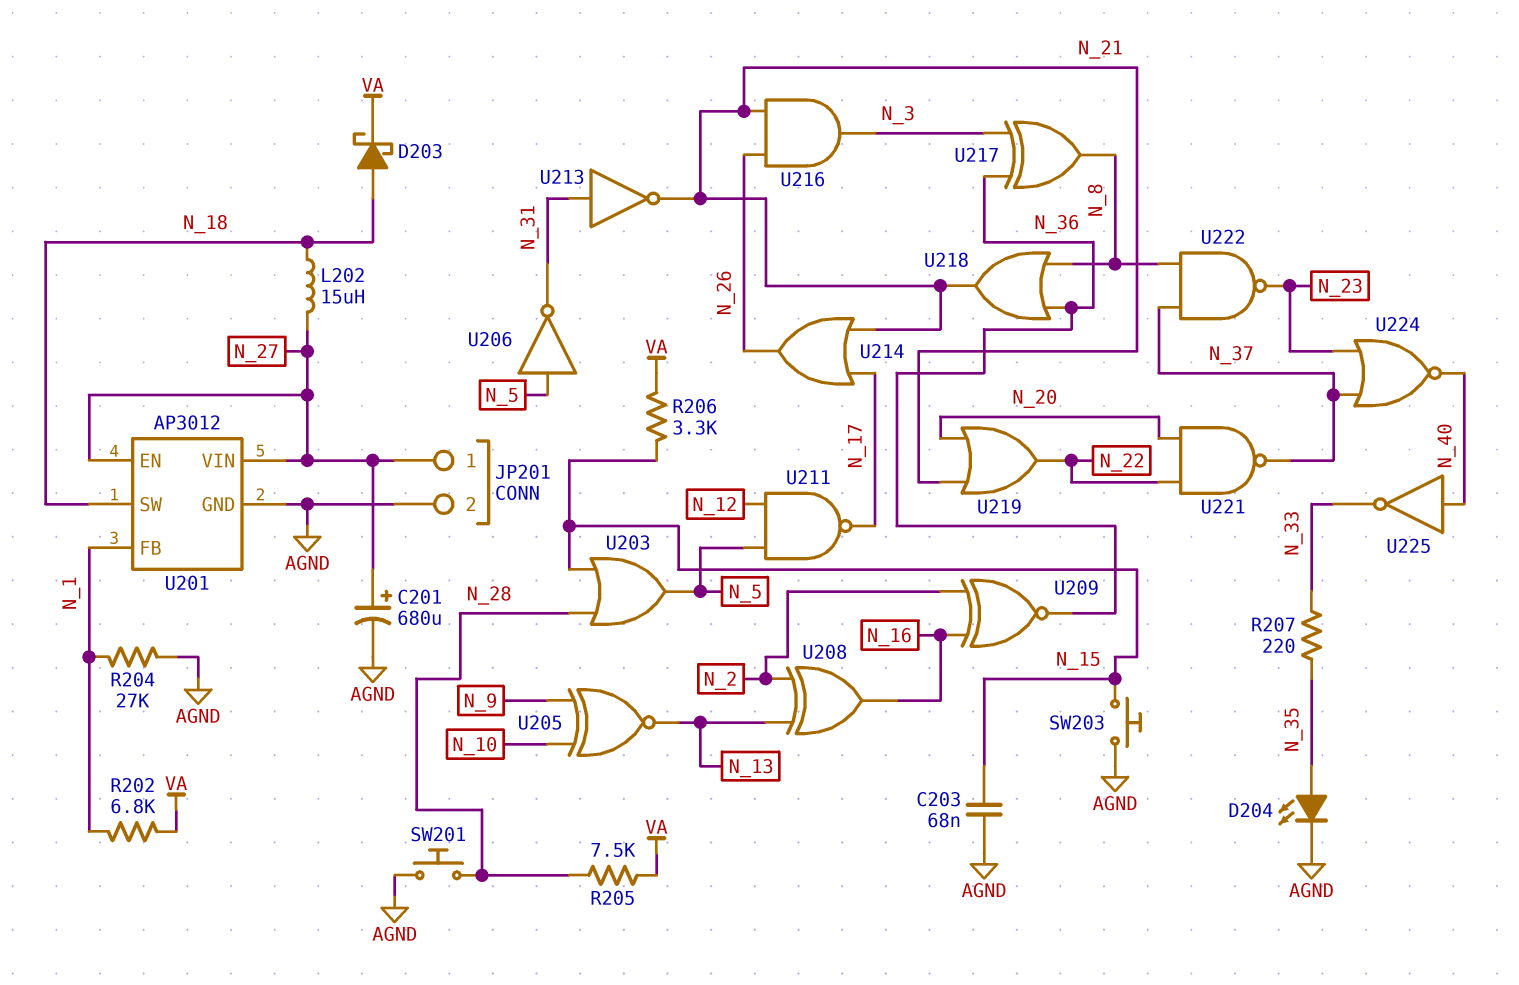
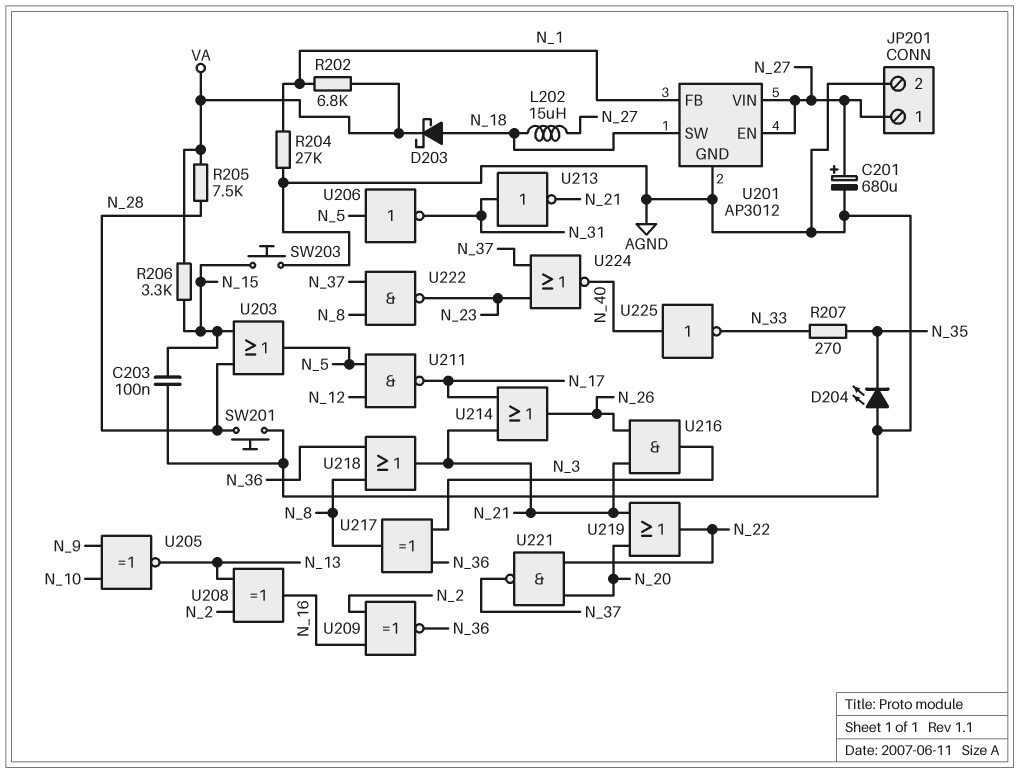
C203: 68nF (AGND, N_15) -> 100nF (AGND, N_15)
D204: LED (A N_35, K AGND) -> LED (A AGND, K N_35)
R207: 220 (N_33, N_35) -> 270 (N_33, N_35)

